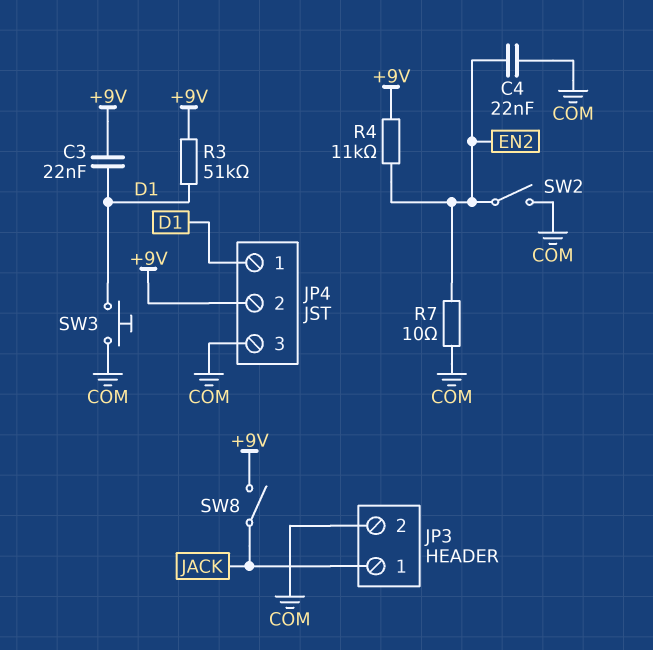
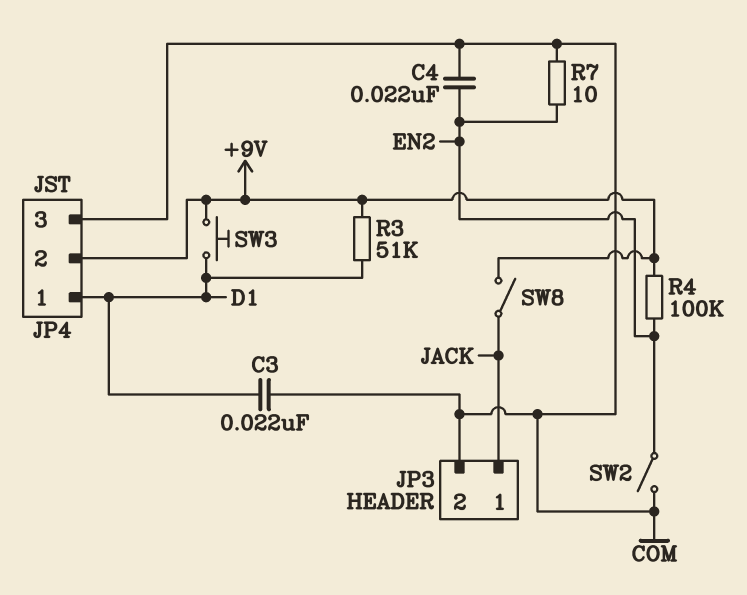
C3: 22nF (+9V, D1) -> 22nF (COM, D1)
R4: 11k (+9V, EN2) -> 100k (+9V, EN2)
SW3: button (COM, D1) -> button (+9V, D1)

